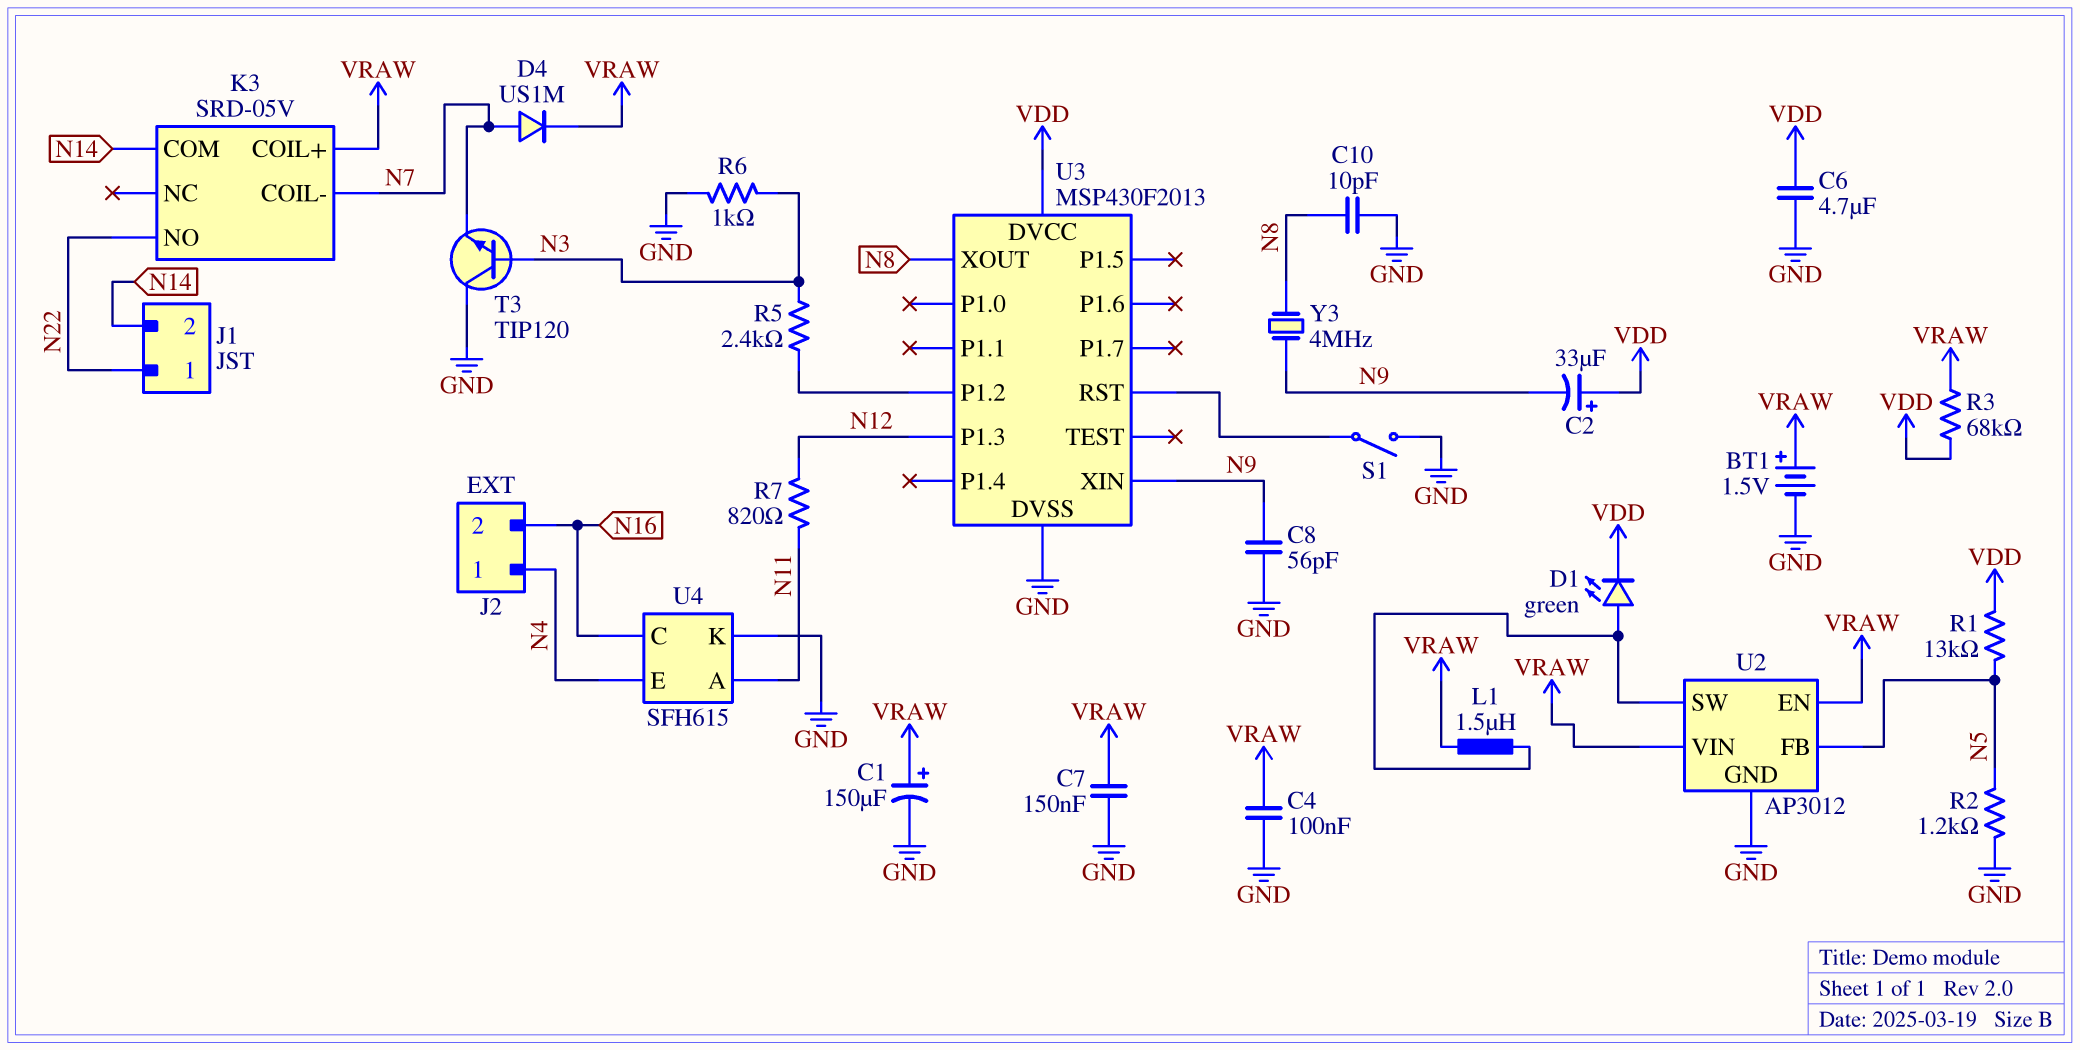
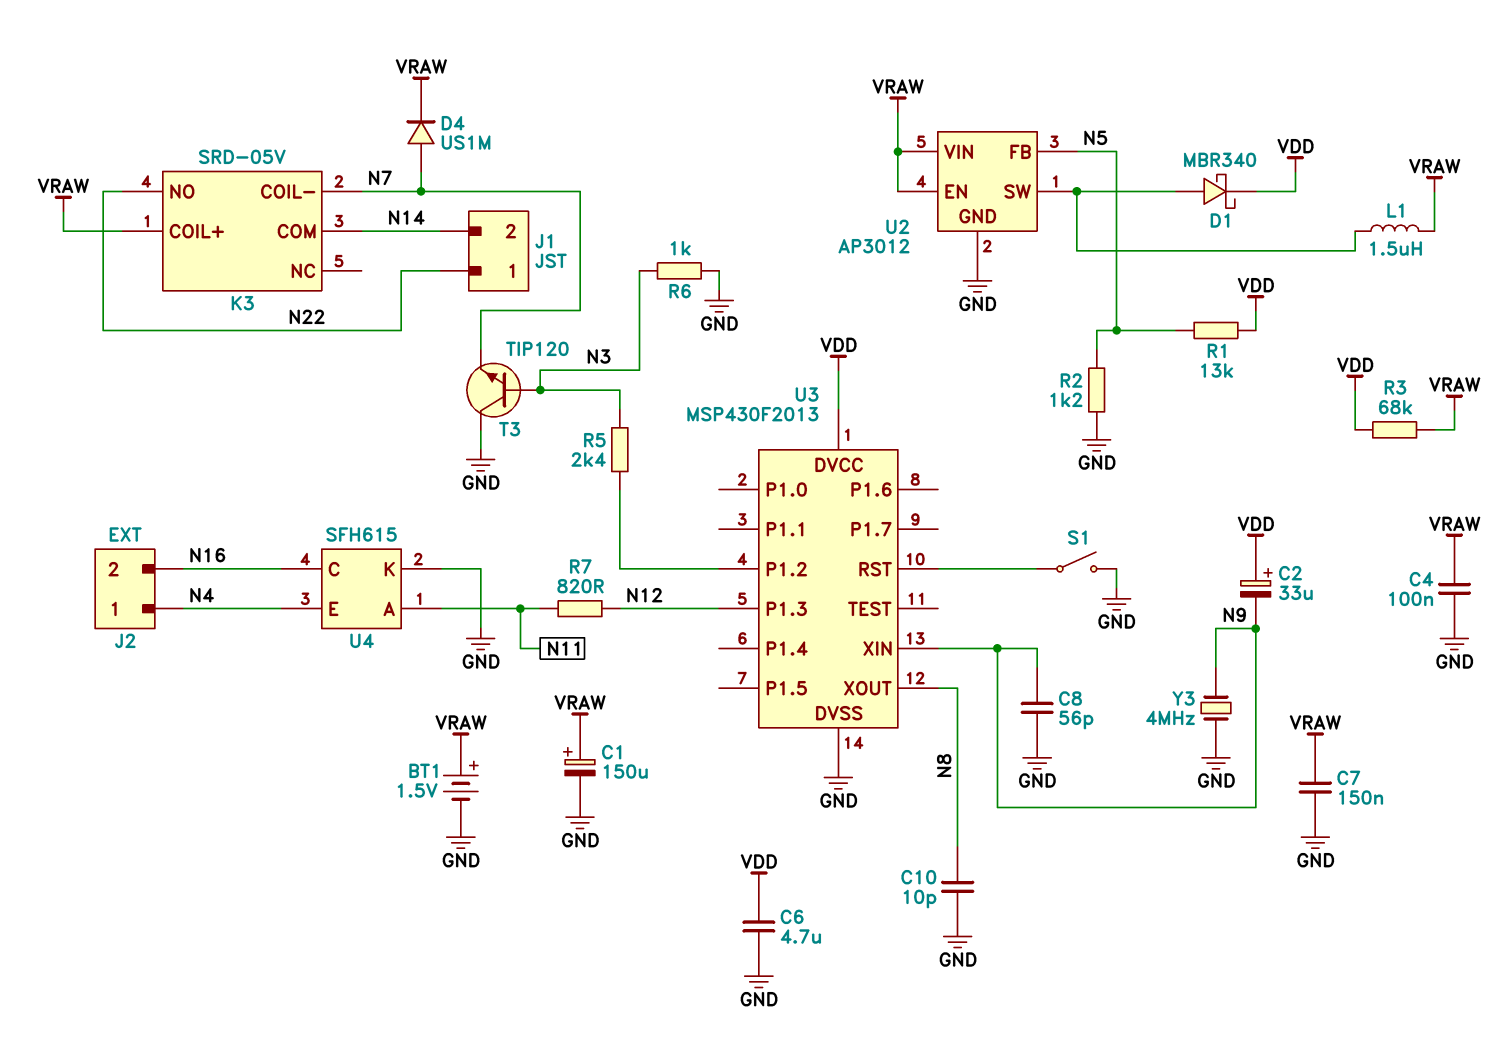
D1: LED green (A U2/SW, K VDD) -> schottky MBR340 (A U2/SW, K VDD)
Y3: 4MHz (N8, N9) -> 4MHz (GND, N9)

